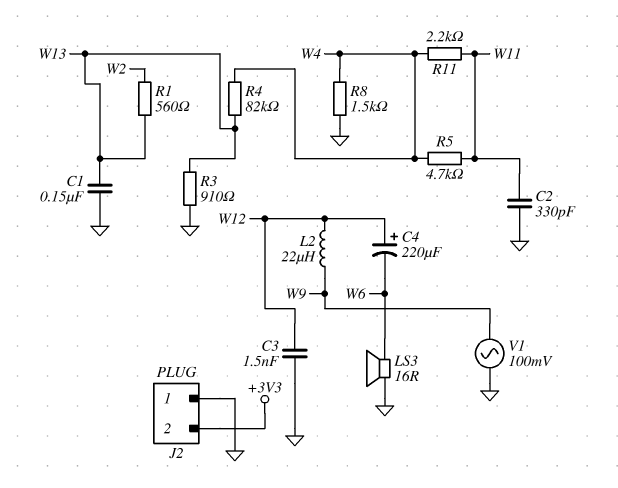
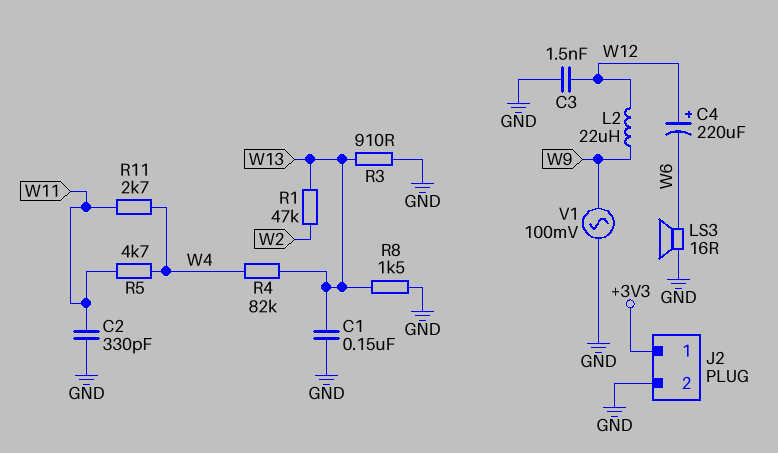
J2 pin 1: GND -> +3V3
J2 pin 2: +3V3 -> GND
R1: 560 (W2, W13) -> 47k (W2, W13)
R8: 1.5k (GND, W4) -> 1.5k (GND, W13)
R11: 2.2k (W4, W11) -> 2.7k (W4, W11)

